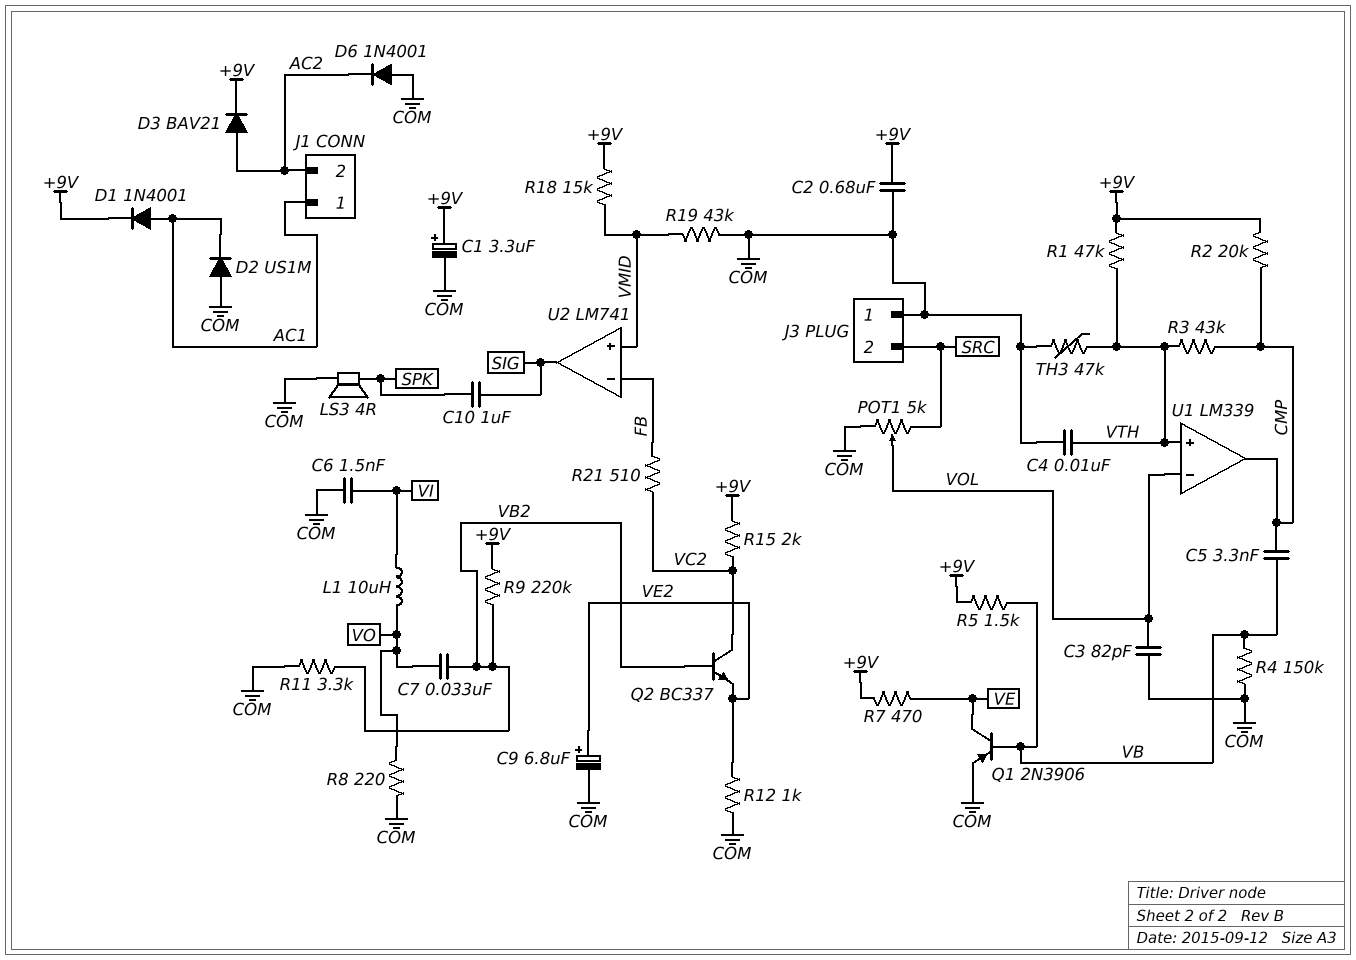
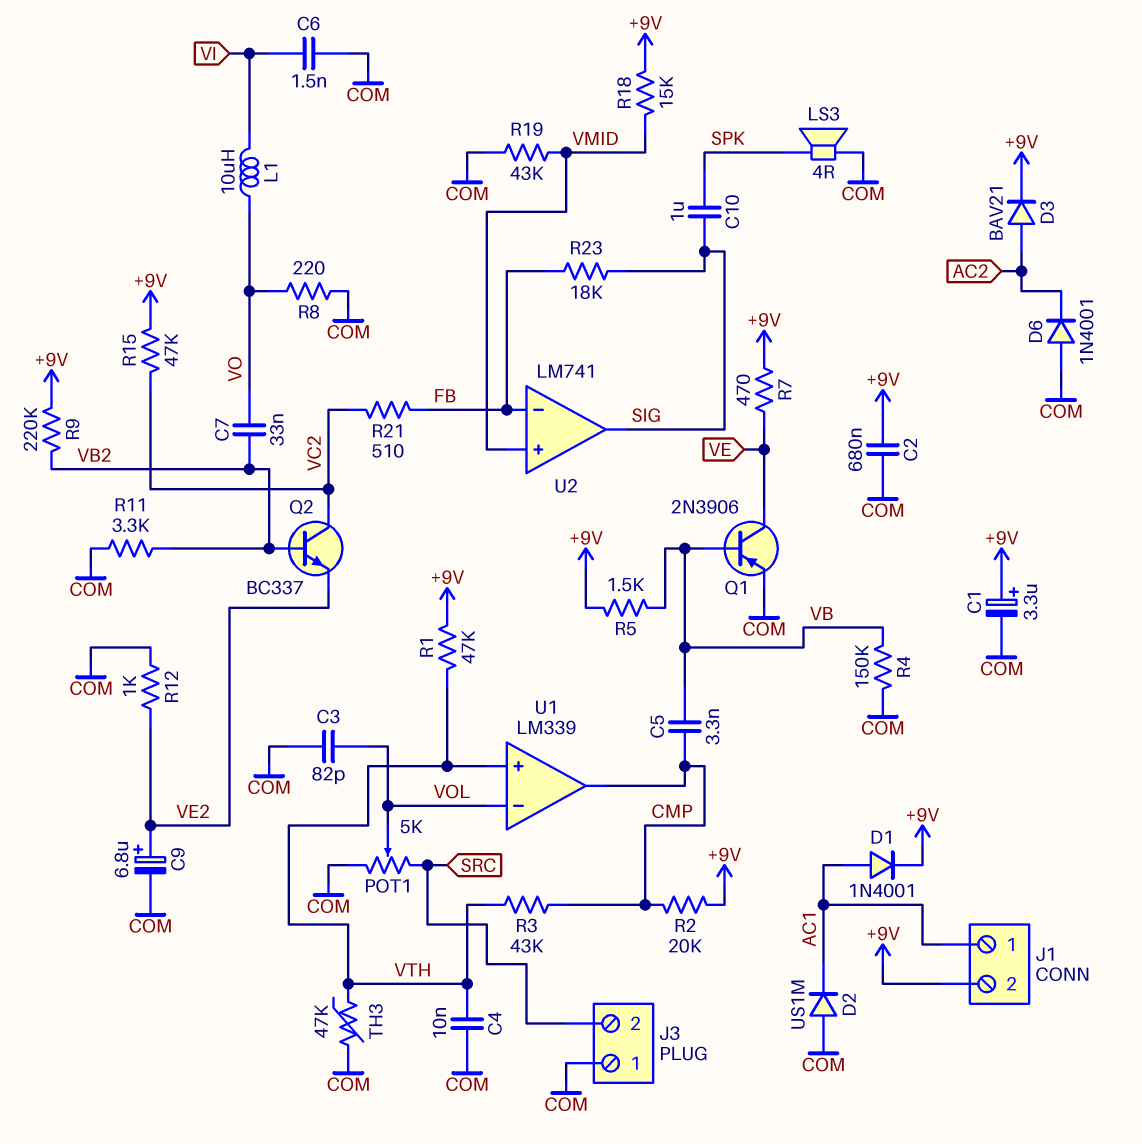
J1 pin 2: AC2 -> +9V
R15: 2k (+9V, VC2) -> 47k (+9V, VC2)
R23: none -> 18k (FB, SIG)

